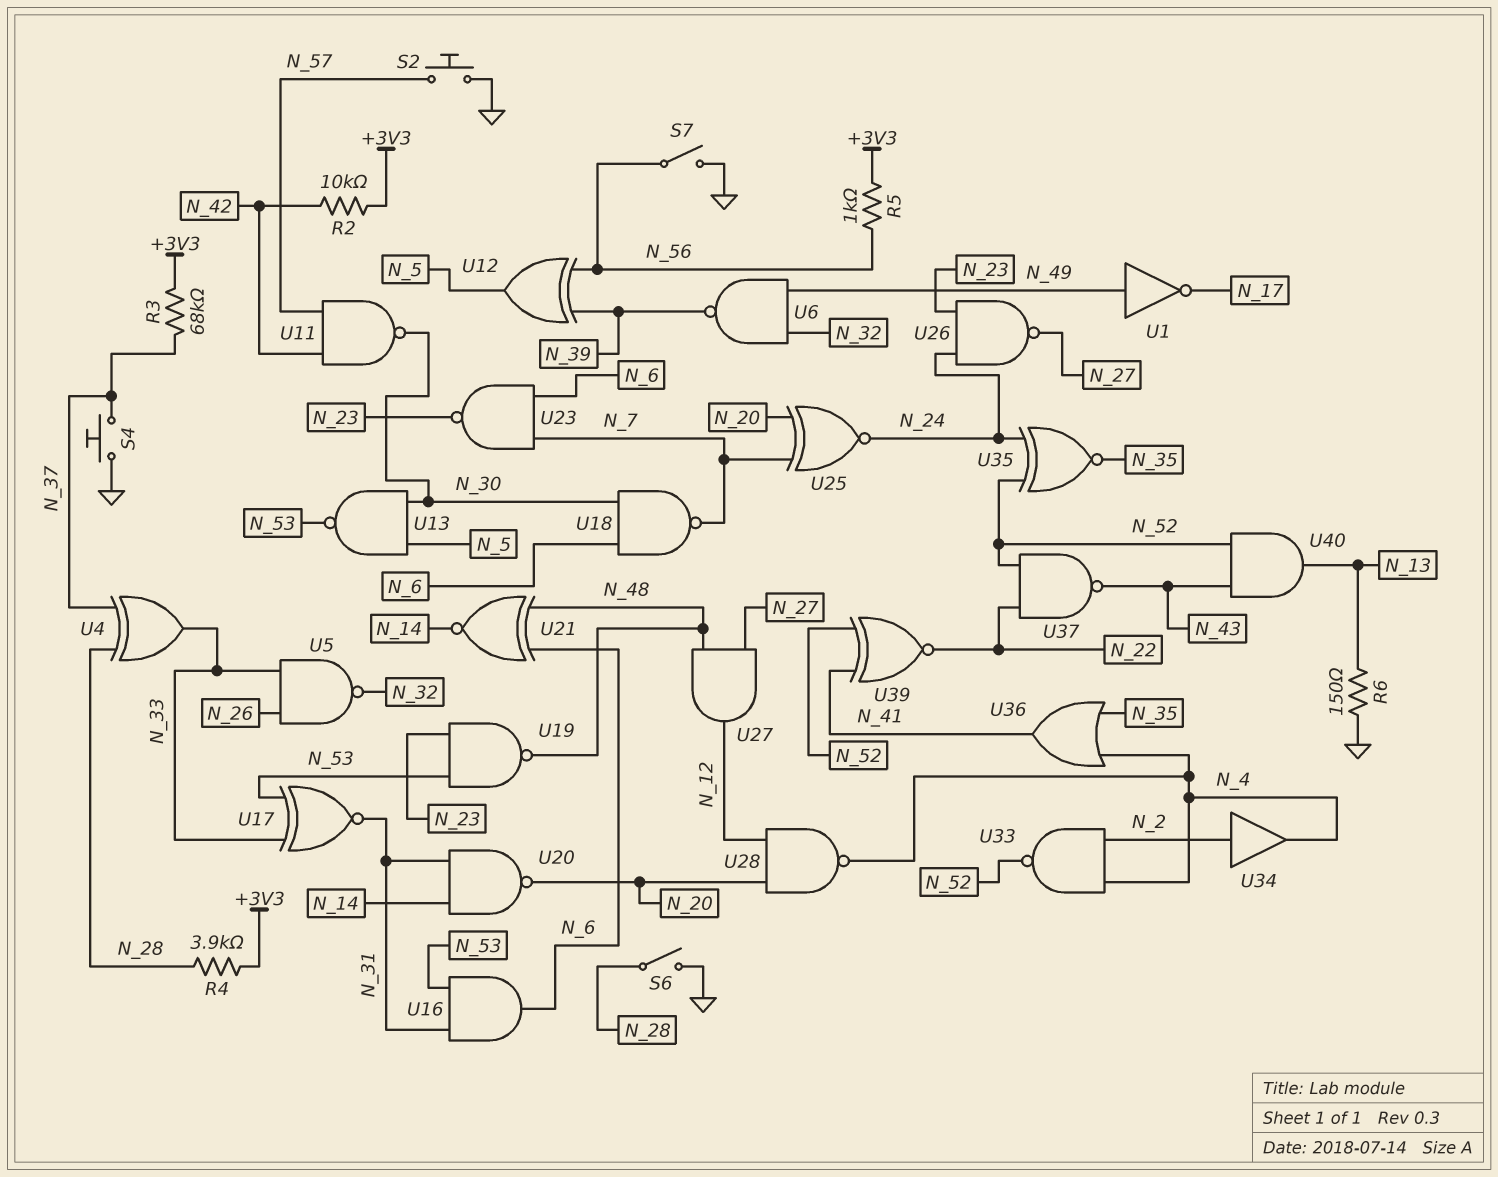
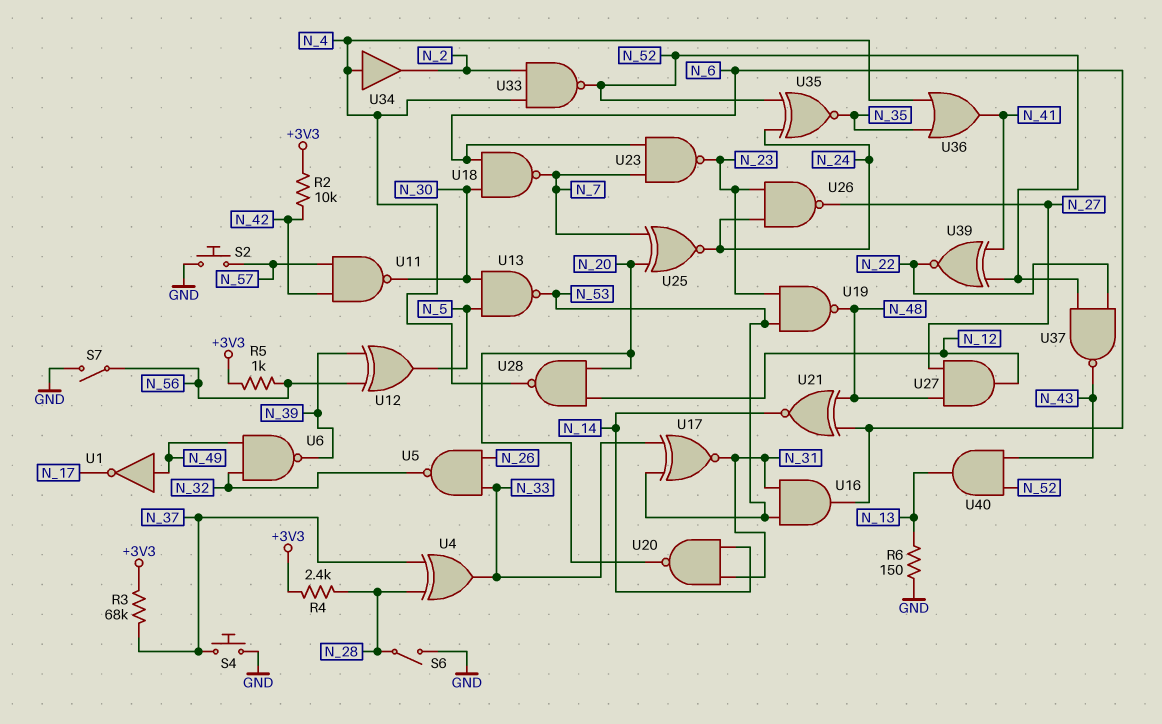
R4: 3.9k (+3V3, N_28) -> 2.4k (+3V3, N_28)
U34: buffer (in N_2, out N_4) -> buffer (in N_4, out N_2)

